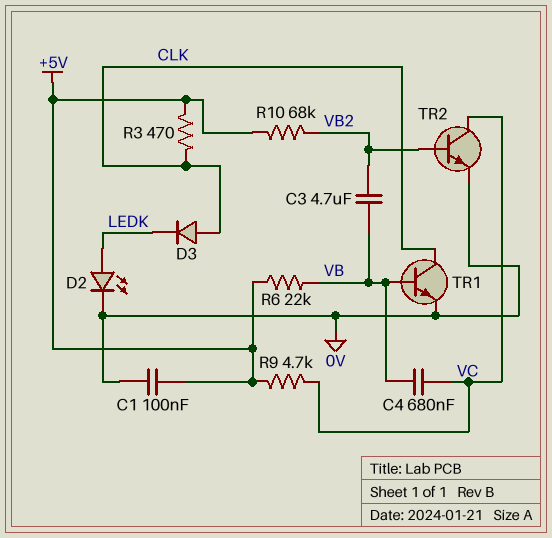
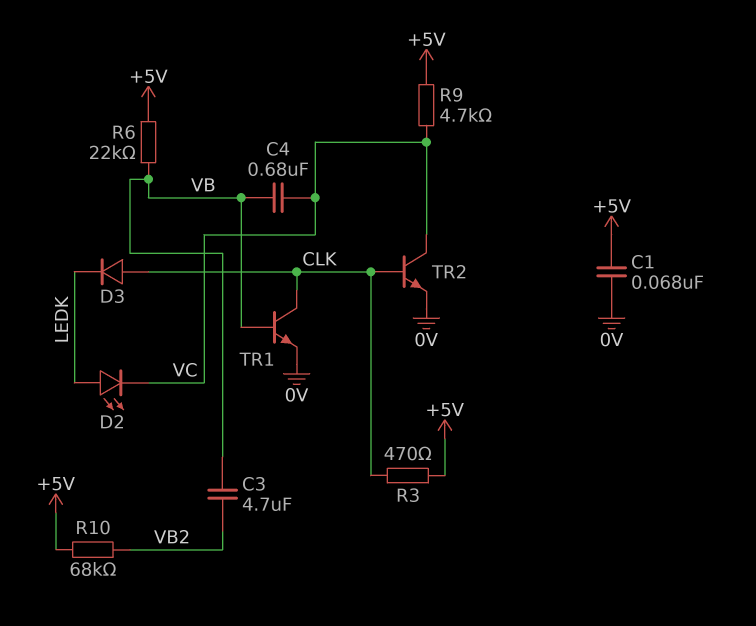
C1: 100nF (+5V, 0V) -> 68nF (+5V, 0V)
D2: LED (A LEDK, K 0V) -> LED (A LEDK, K VC)
TR2: NPN (B VB2, C VC, E 0V) -> NPN (B CLK, C VC, E 0V)

